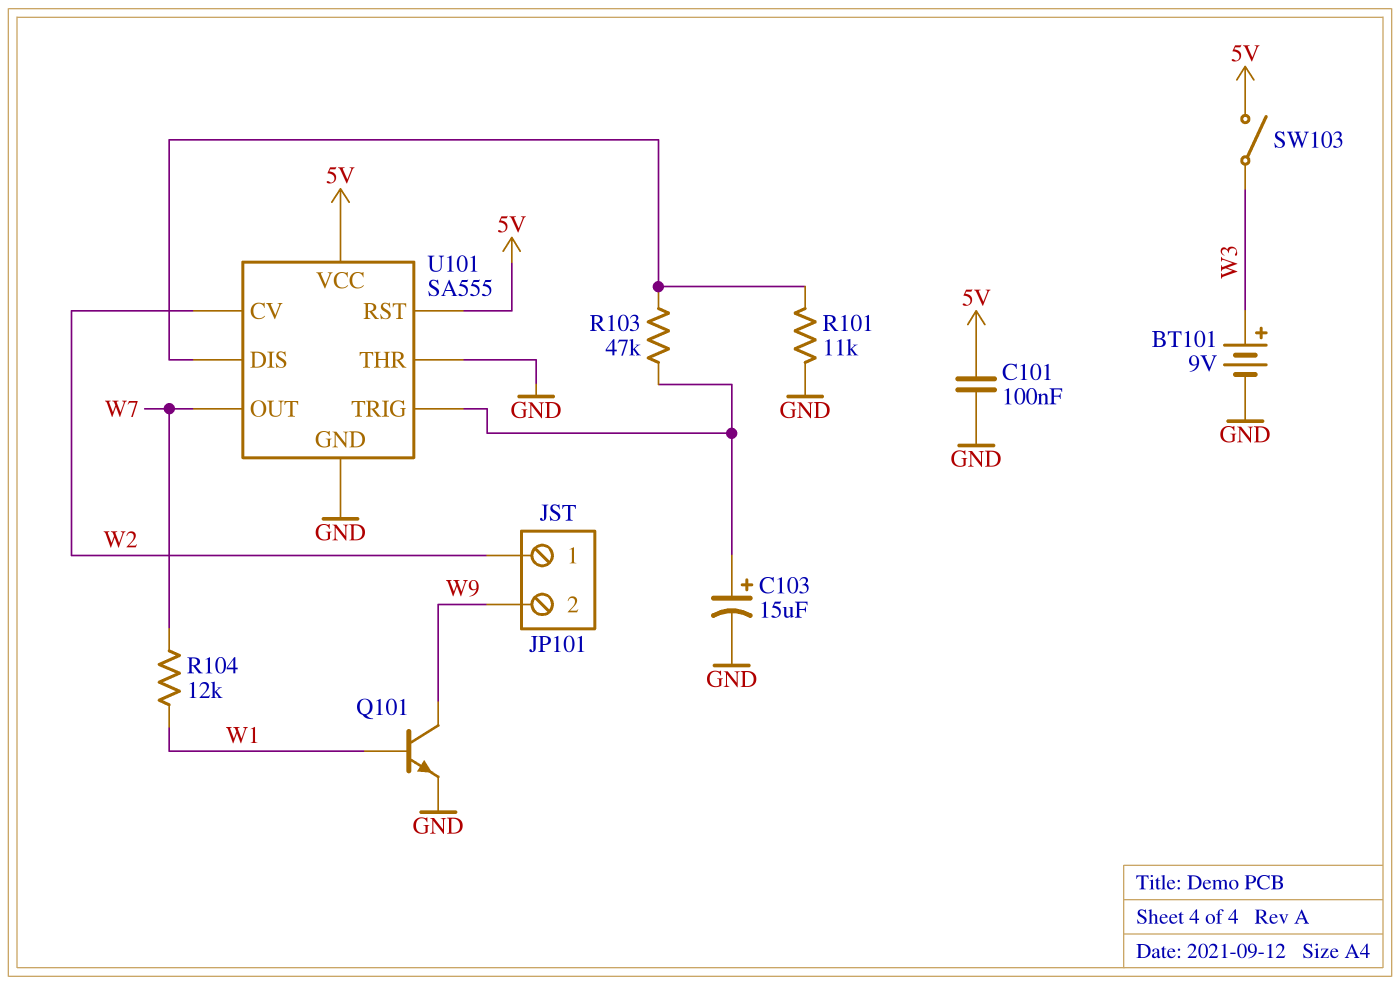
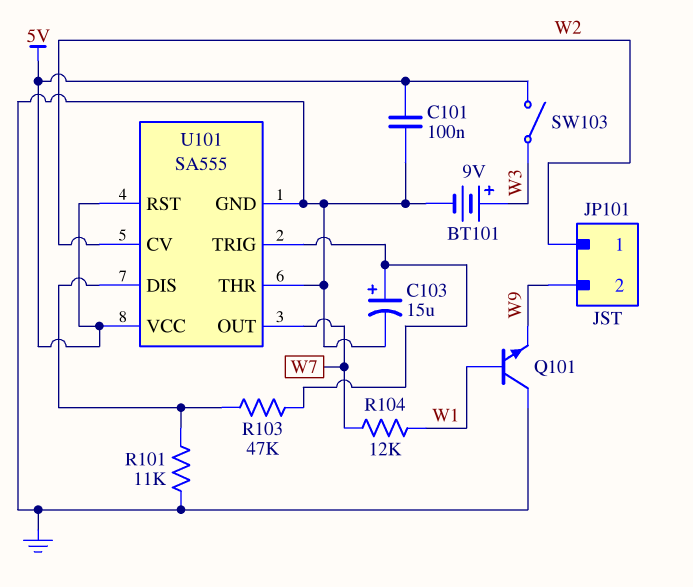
Q101: NPN (B W1, C W9, E GND) -> NPN (B W1, C GND, E W9)

